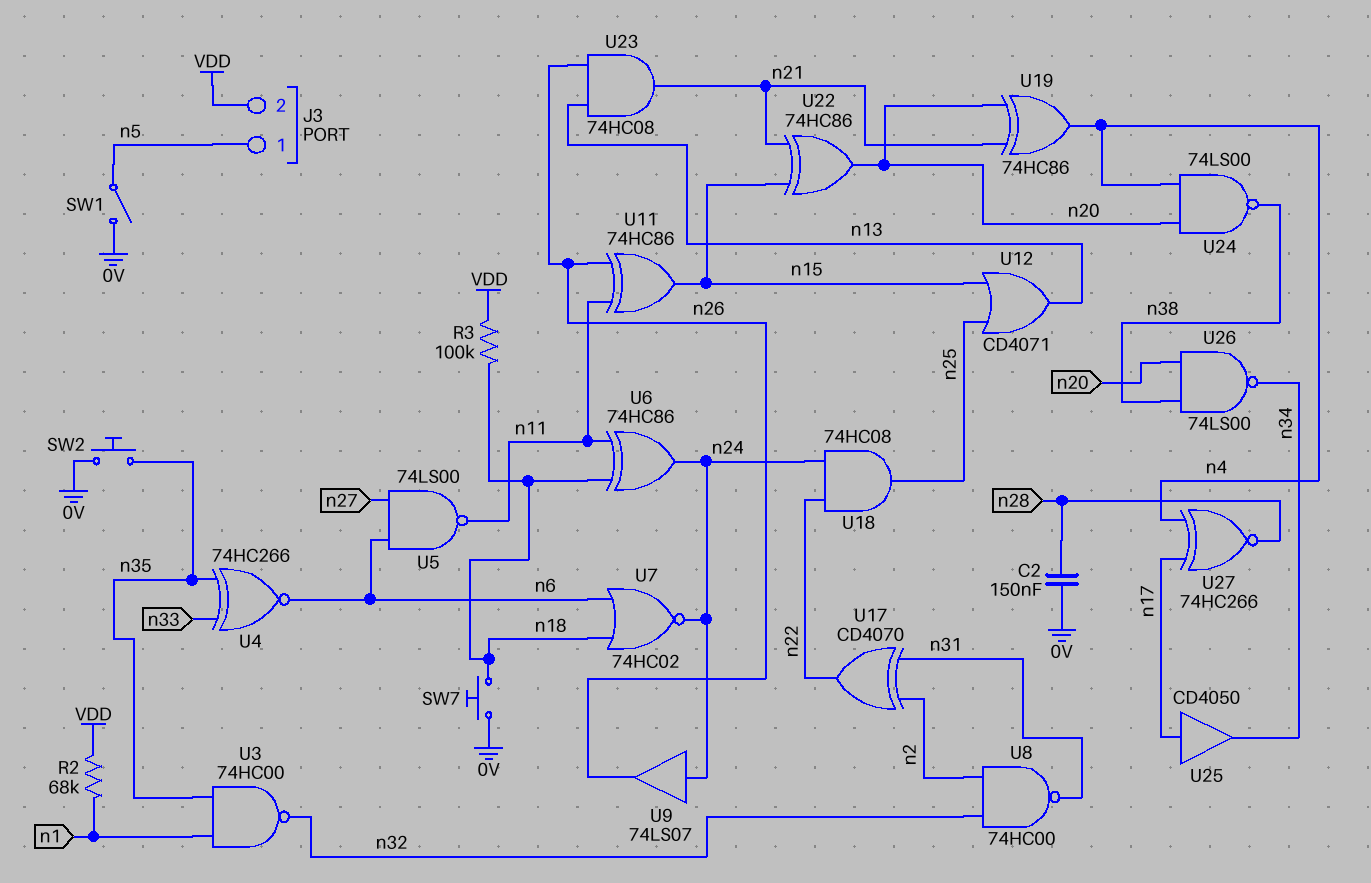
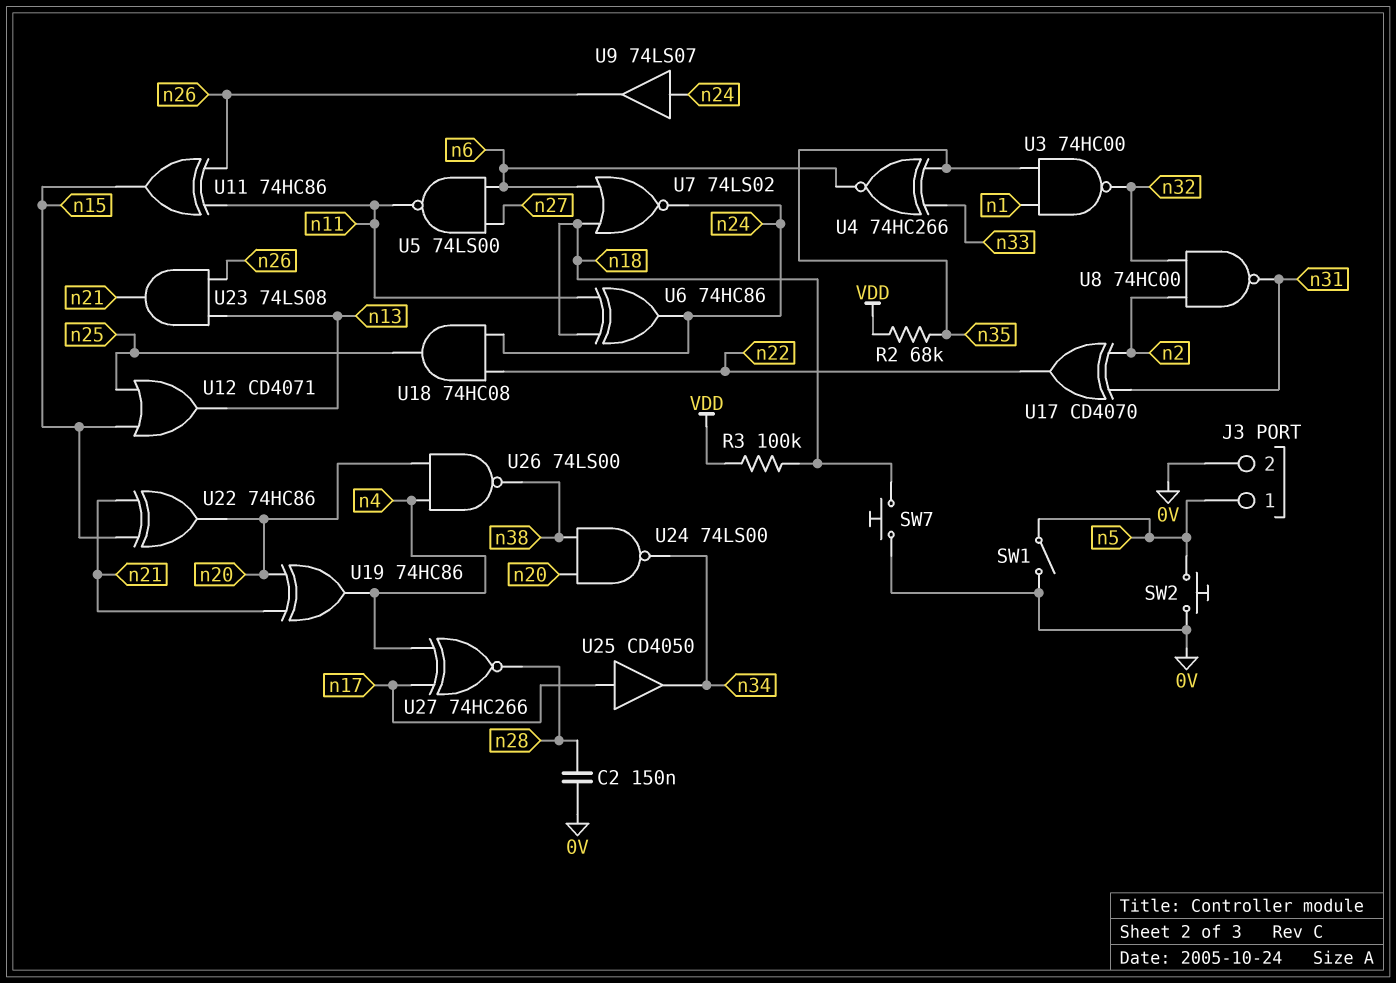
J3 pin 2: VDD -> 0V
R2: 68k (VDD, n1) -> 68k (VDD, n35)
SW2: button (0V, n35) -> button (0V, n5)
U7: NOR 74HC02 (in n6, in n18, out n24) -> NOR 74LS02 (in n6, in n18, out n24)
U23: AND 74HC08 (in n13, in n26, out n21) -> AND 74LS08 (in n13, in n26, out n21)
U24: NAND 74LS00 (in n4, in n20, out n38) -> NAND 74LS00 (in n20, in n38, out n34)
U26: NAND 74LS00 (in n20, in n38, out n34) -> NAND 74LS00 (in n4, in n20, out n38)

